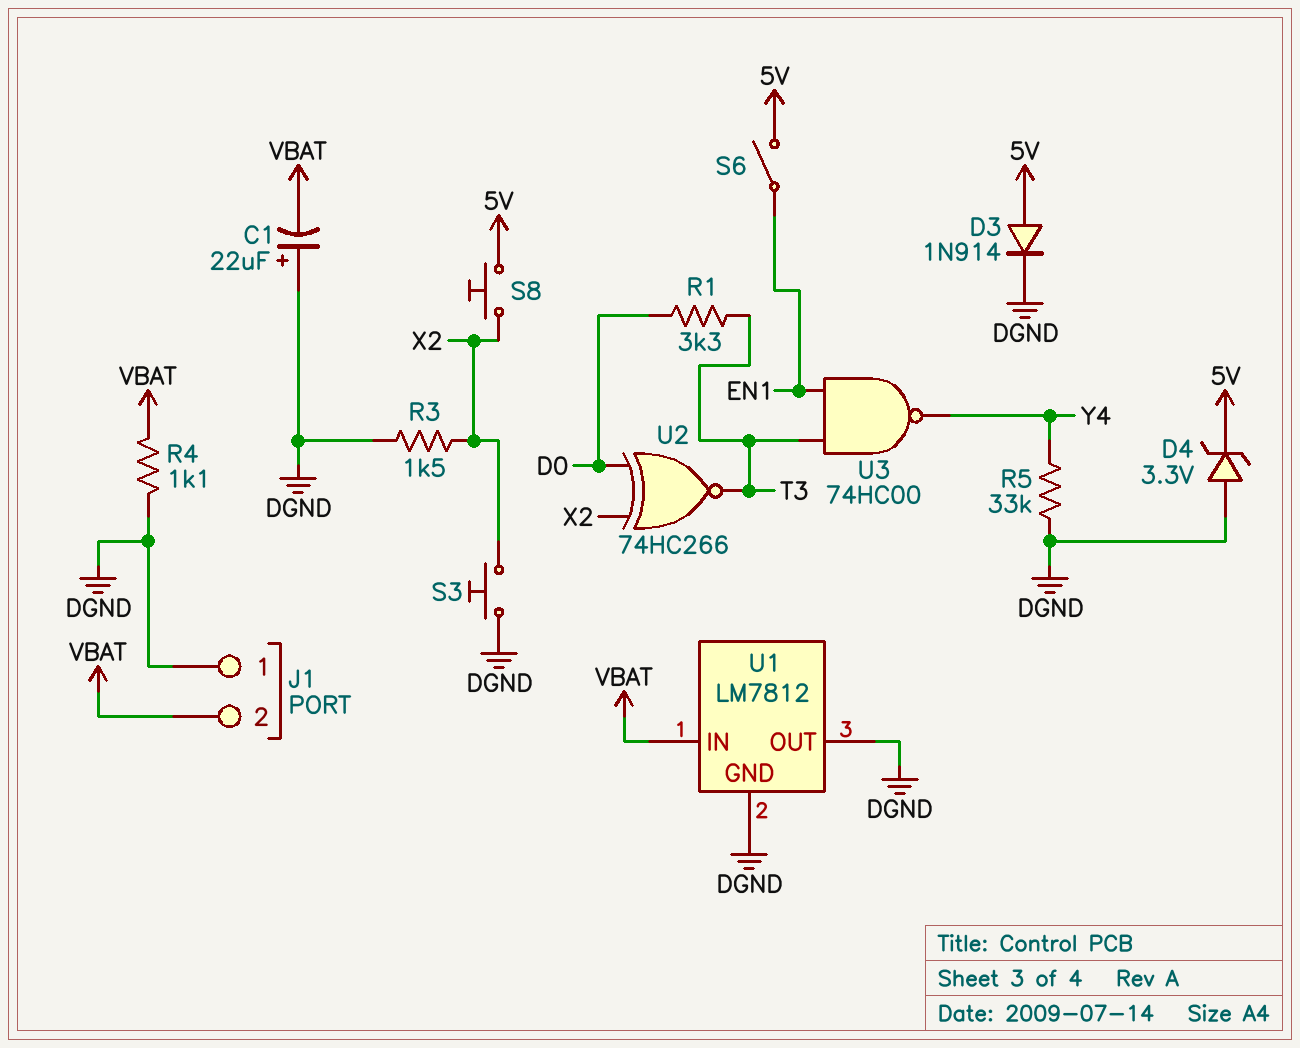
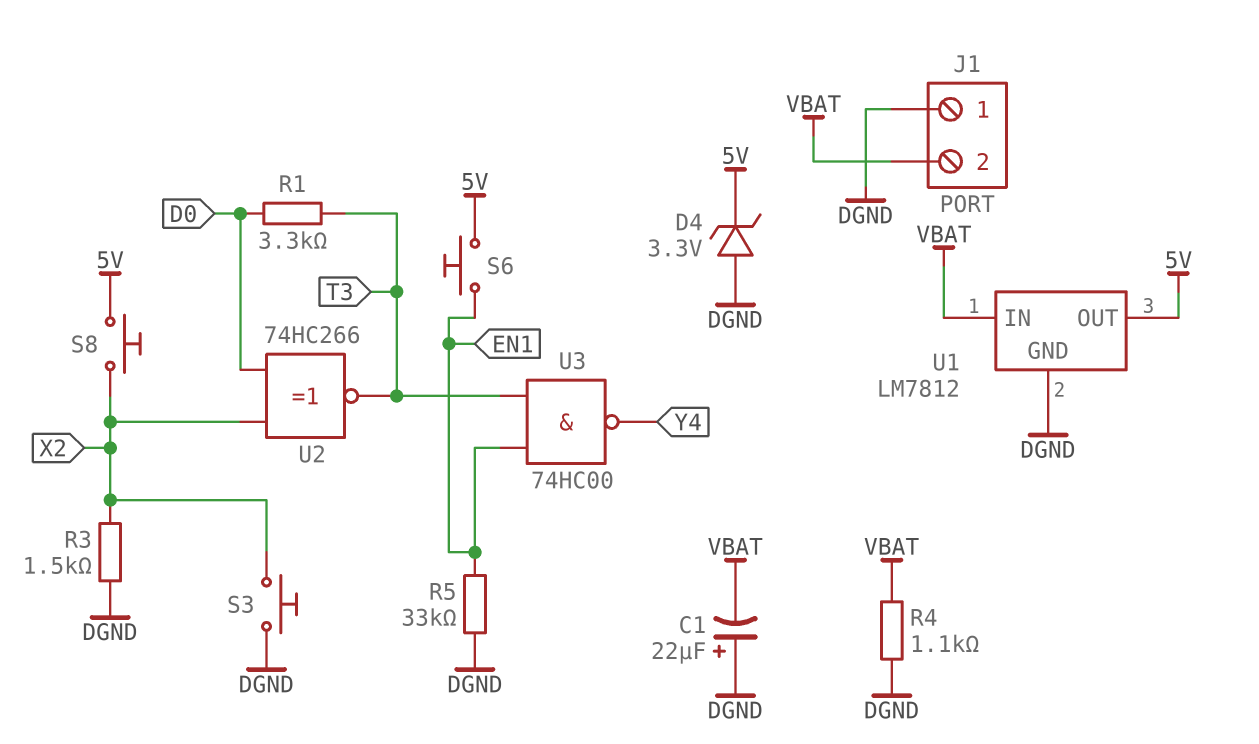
D3: diode 1N914 (A 5V, K DGND) -> none
R5: 33k (DGND, Y4) -> 33k (DGND, EN1)
S6: switch (5V, EN1) -> button (5V, EN1)
U1 pin OUT: DGND -> 5V

